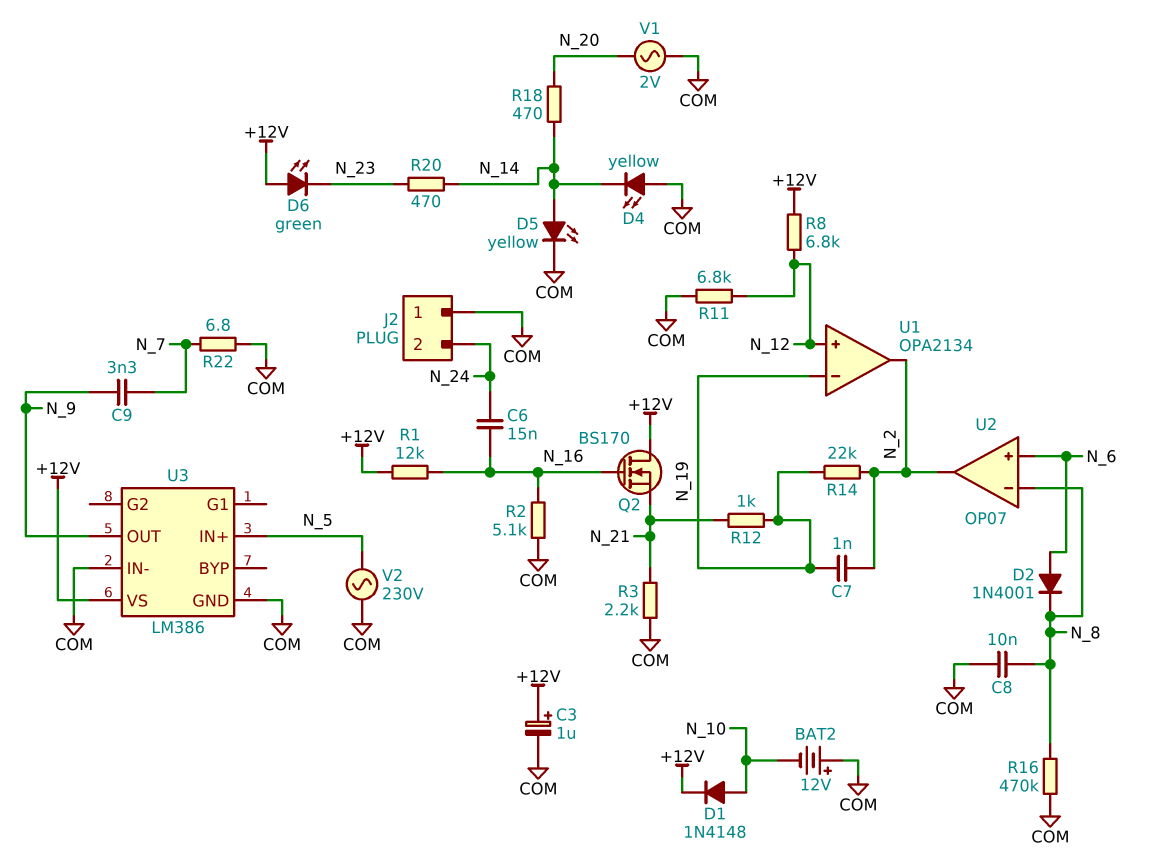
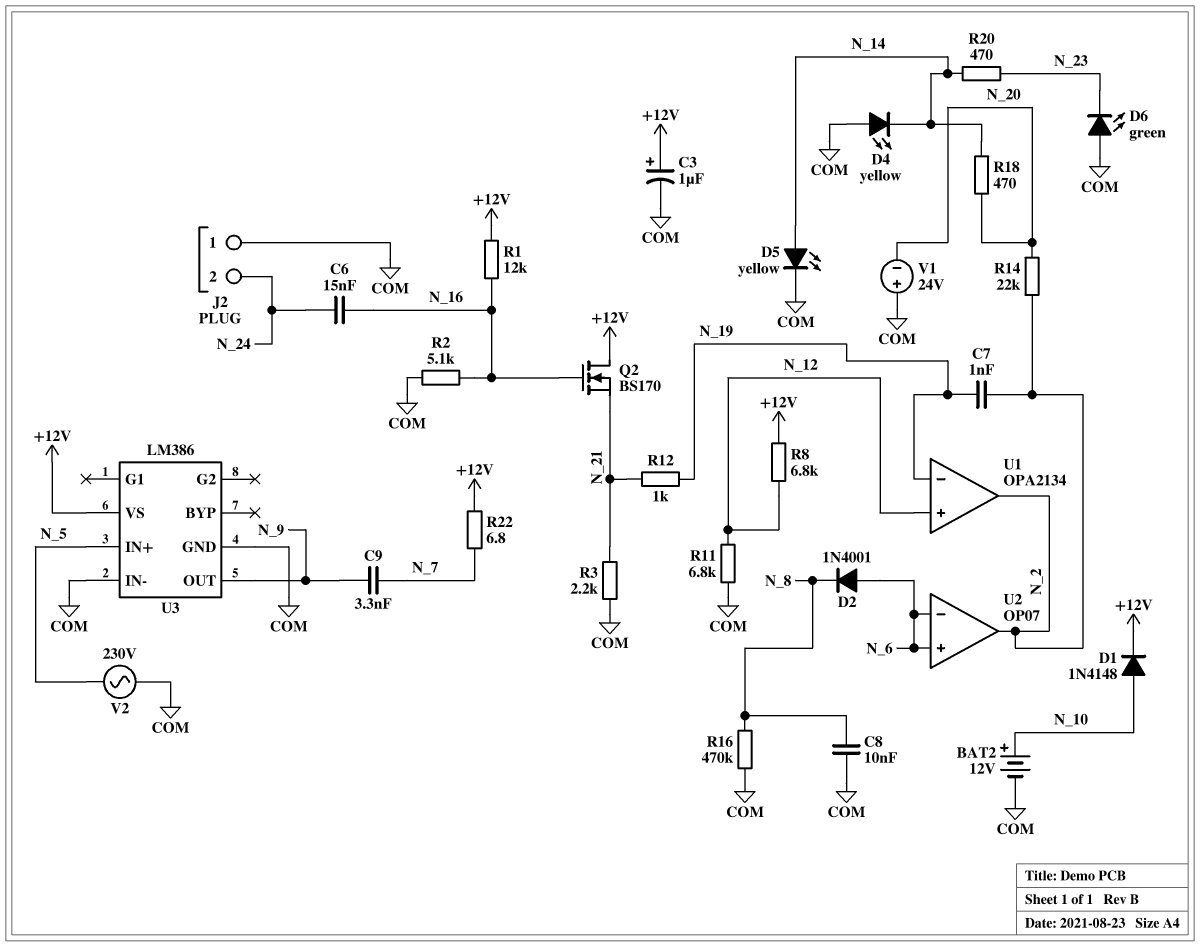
BAT2: 12V (plus COM, minus N_10) -> 12V (plus N_10, minus COM)
D6: LED green (A +12V, K N_23) -> LED green (A COM, K N_23)
R14: 22k (N_2, N_19) -> 22k (N_2, N_20)
R22: 6.8 (COM, N_7) -> 6.8 (+12V, N_7)
U2 pin in-: N_8 -> N_6
V1: AC 2V (COM, N_20) -> 24V (plus COM, minus N_20)

